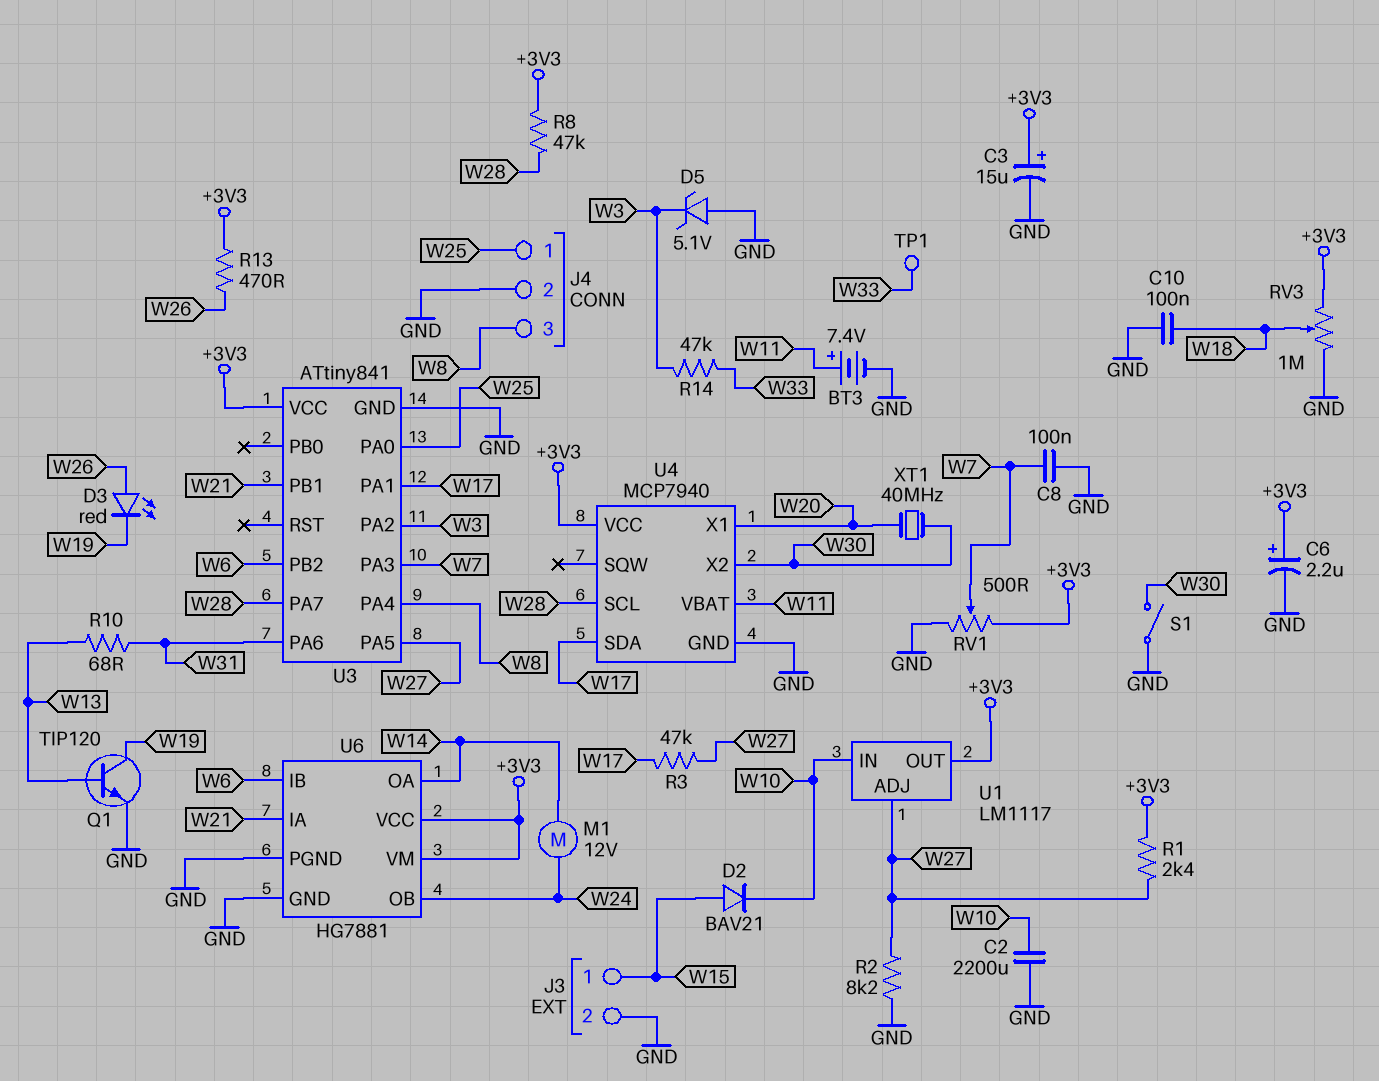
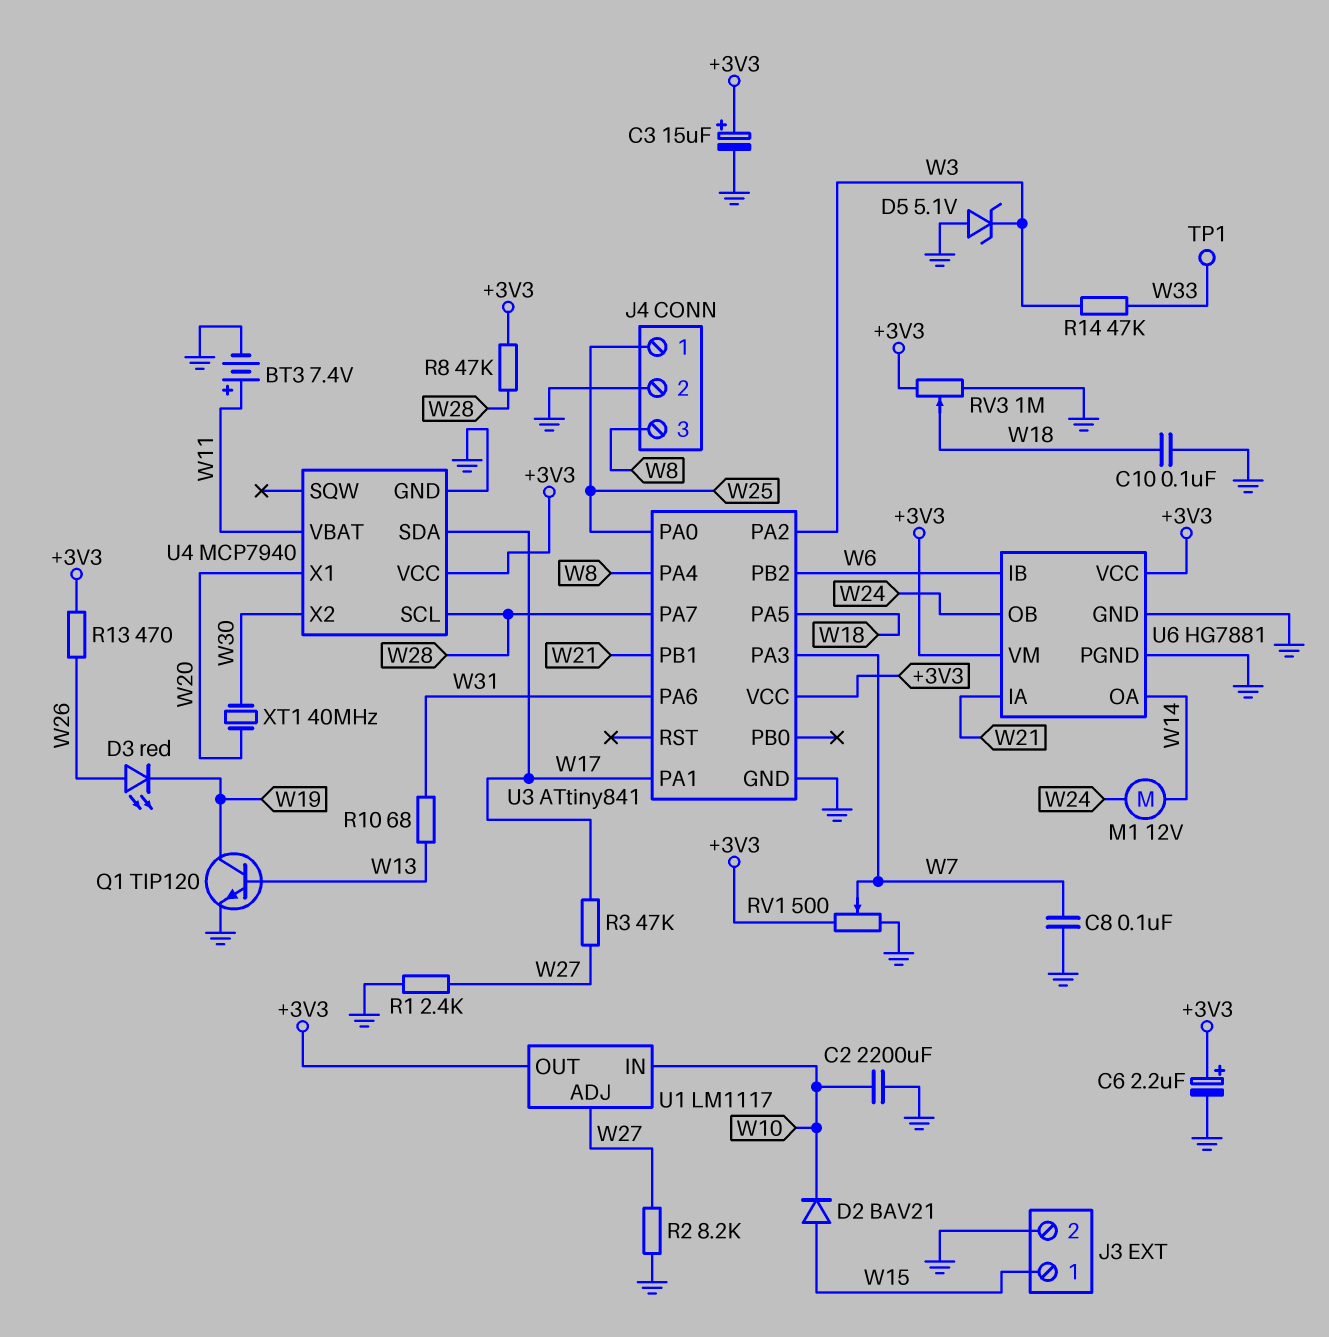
R1: 2.4k (+3V3, W27) -> 2.4k (GND, W27)
S1: switch (GND, W30) -> none
U3 pin PA5: W27 -> W18

